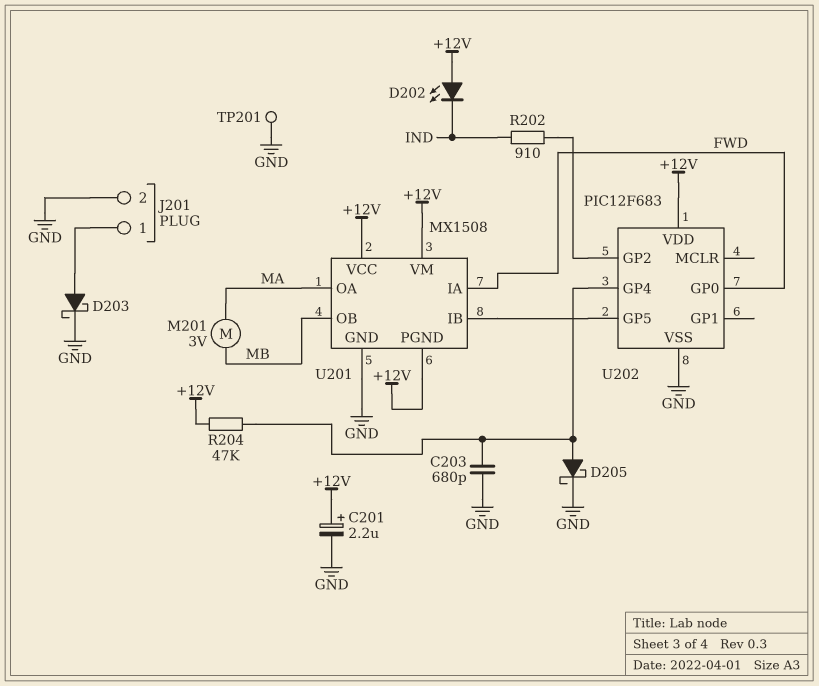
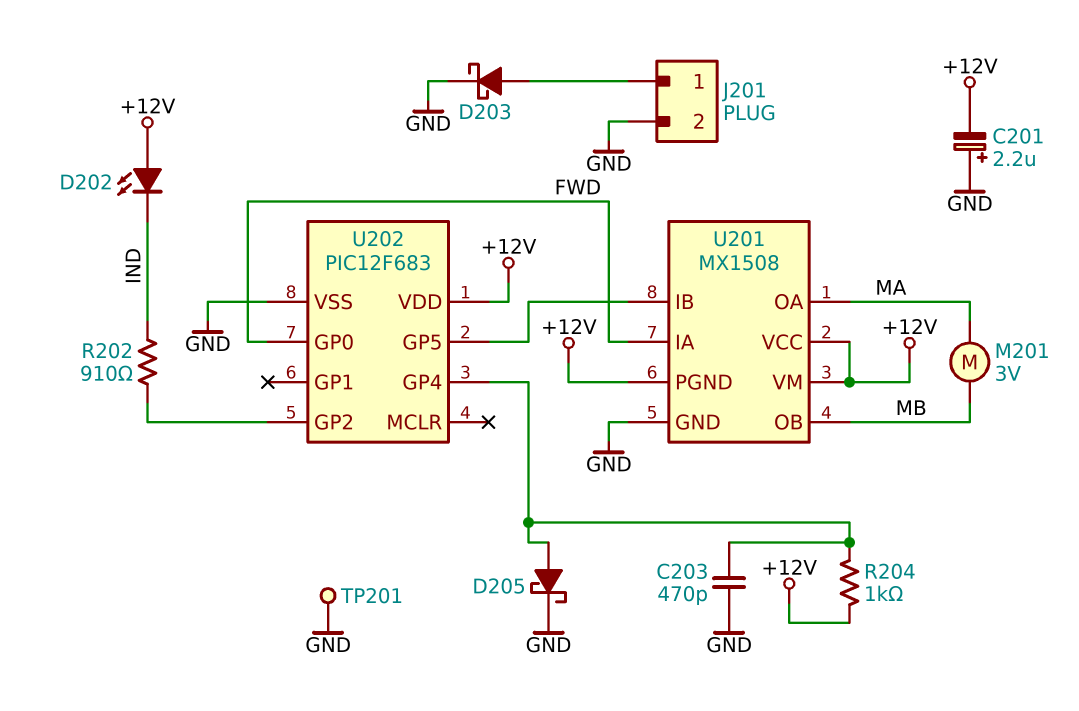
C201: 2.2uF (plus +12V, minus GND) -> 2.2uF (plus GND, minus +12V)
C203: 680pF (GND, U202/GP4) -> 470pF (GND, U202/GP4)
R204: 47k (+12V, U202/GP4) -> 1k (+12V, U202/GP4)

